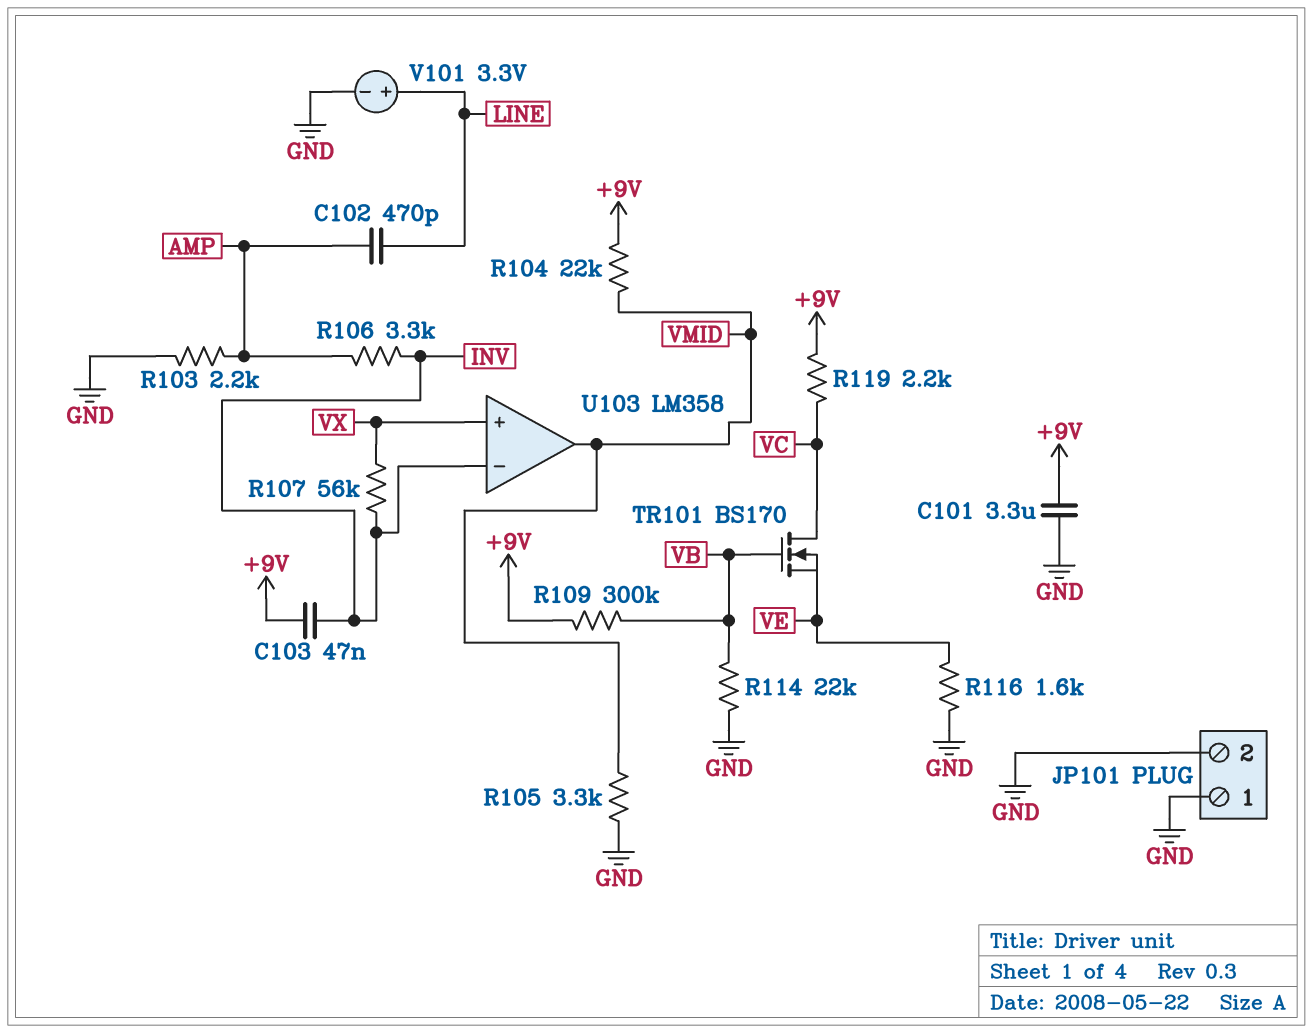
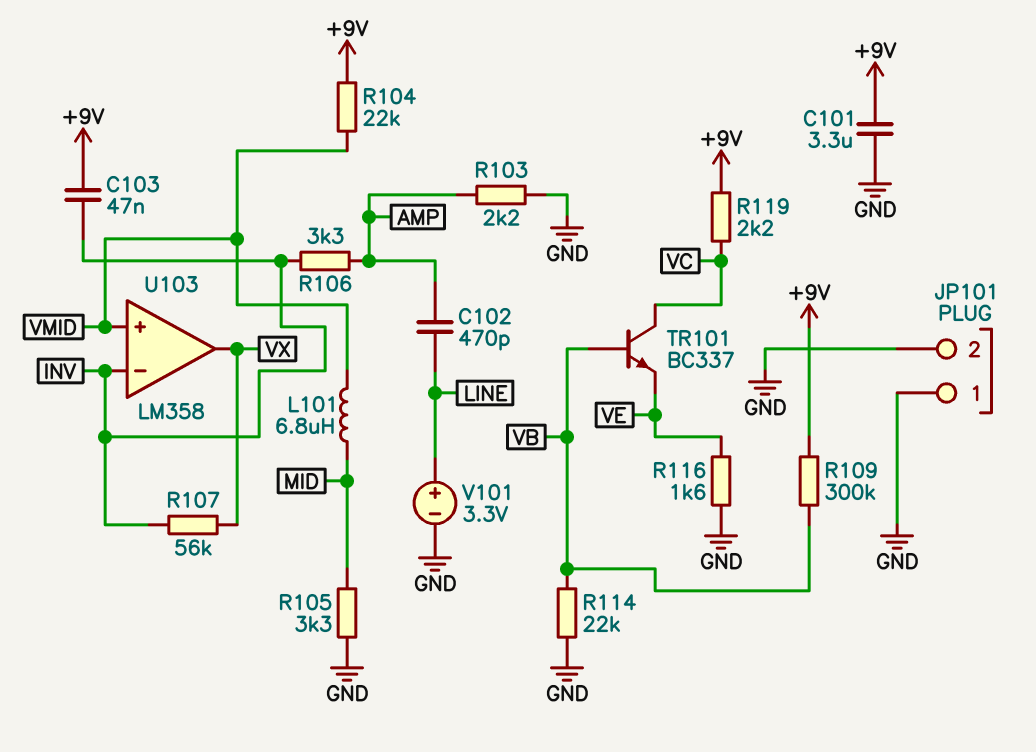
L101: none -> 6.8uH (MID, VMID)
R105: 3.3k (GND, VMID) -> 3.3k (GND, MID)
TR101: NMOS BS170 (G VB, D VC, S VE) -> NPN BC337 (B VB, C VC, E VE)
U103 pin in+: VX -> VMID
U103 pin out: VMID -> VX

